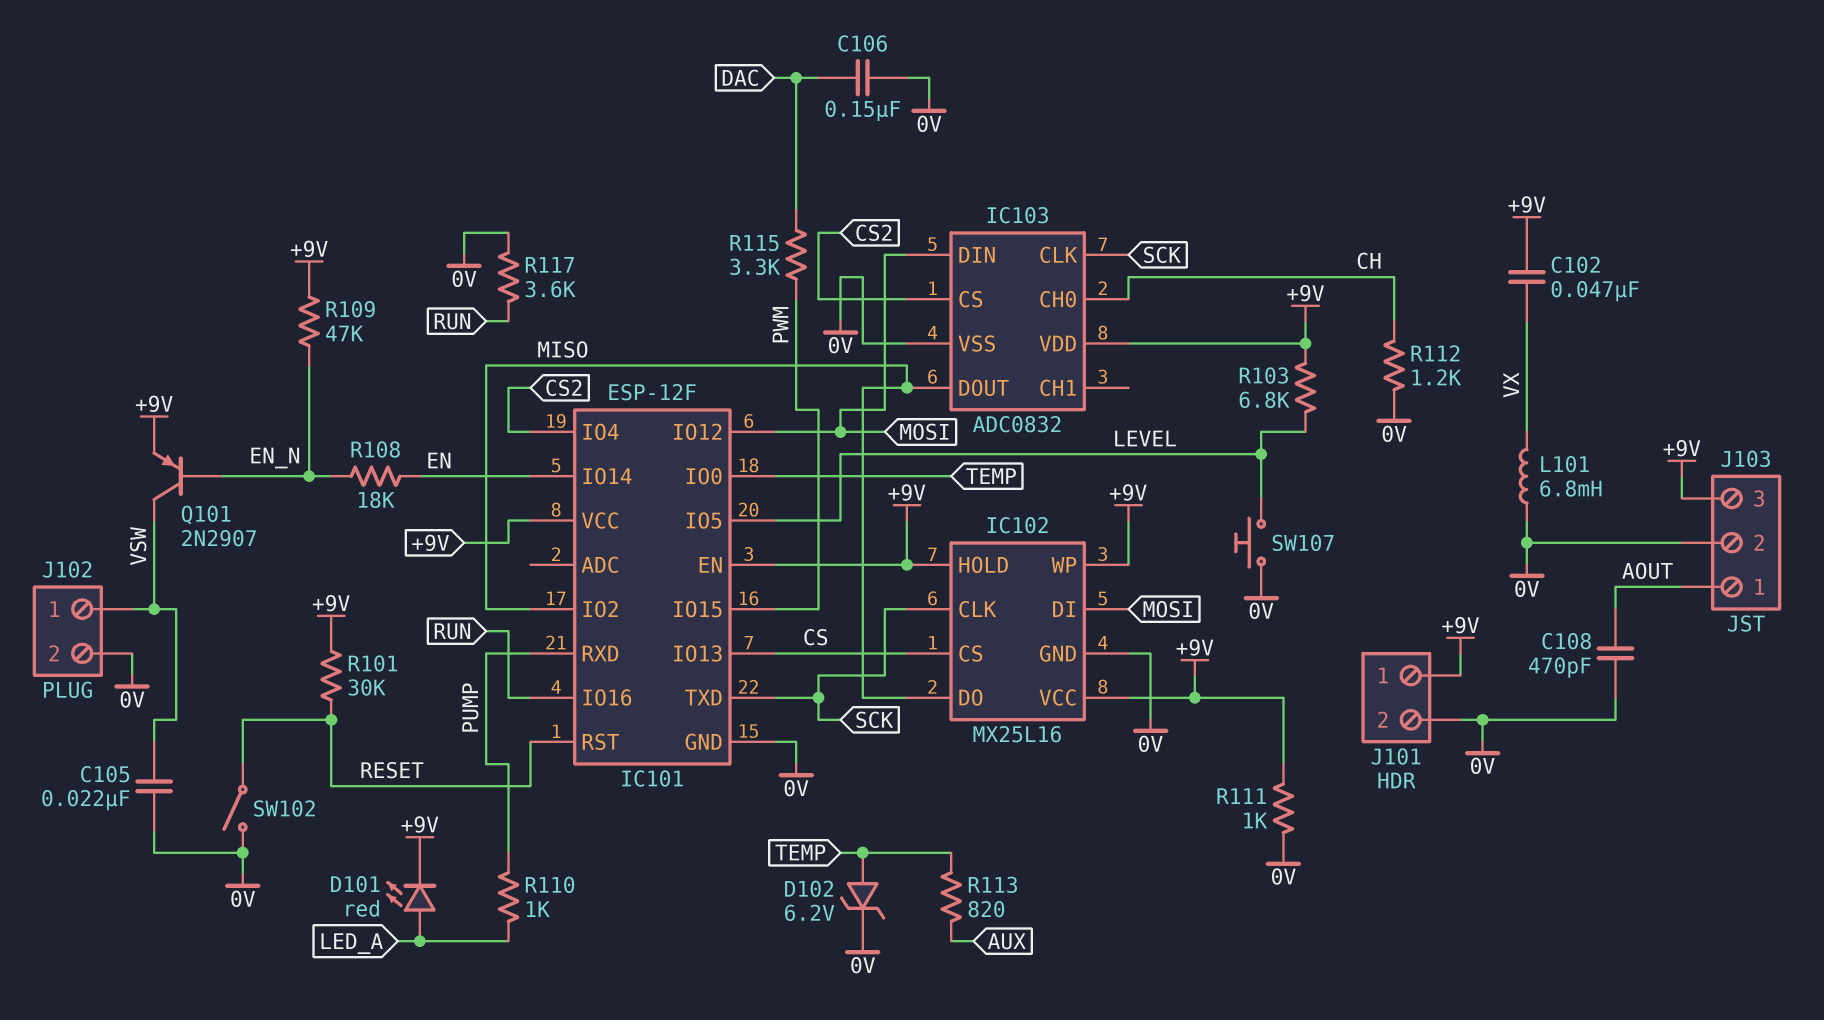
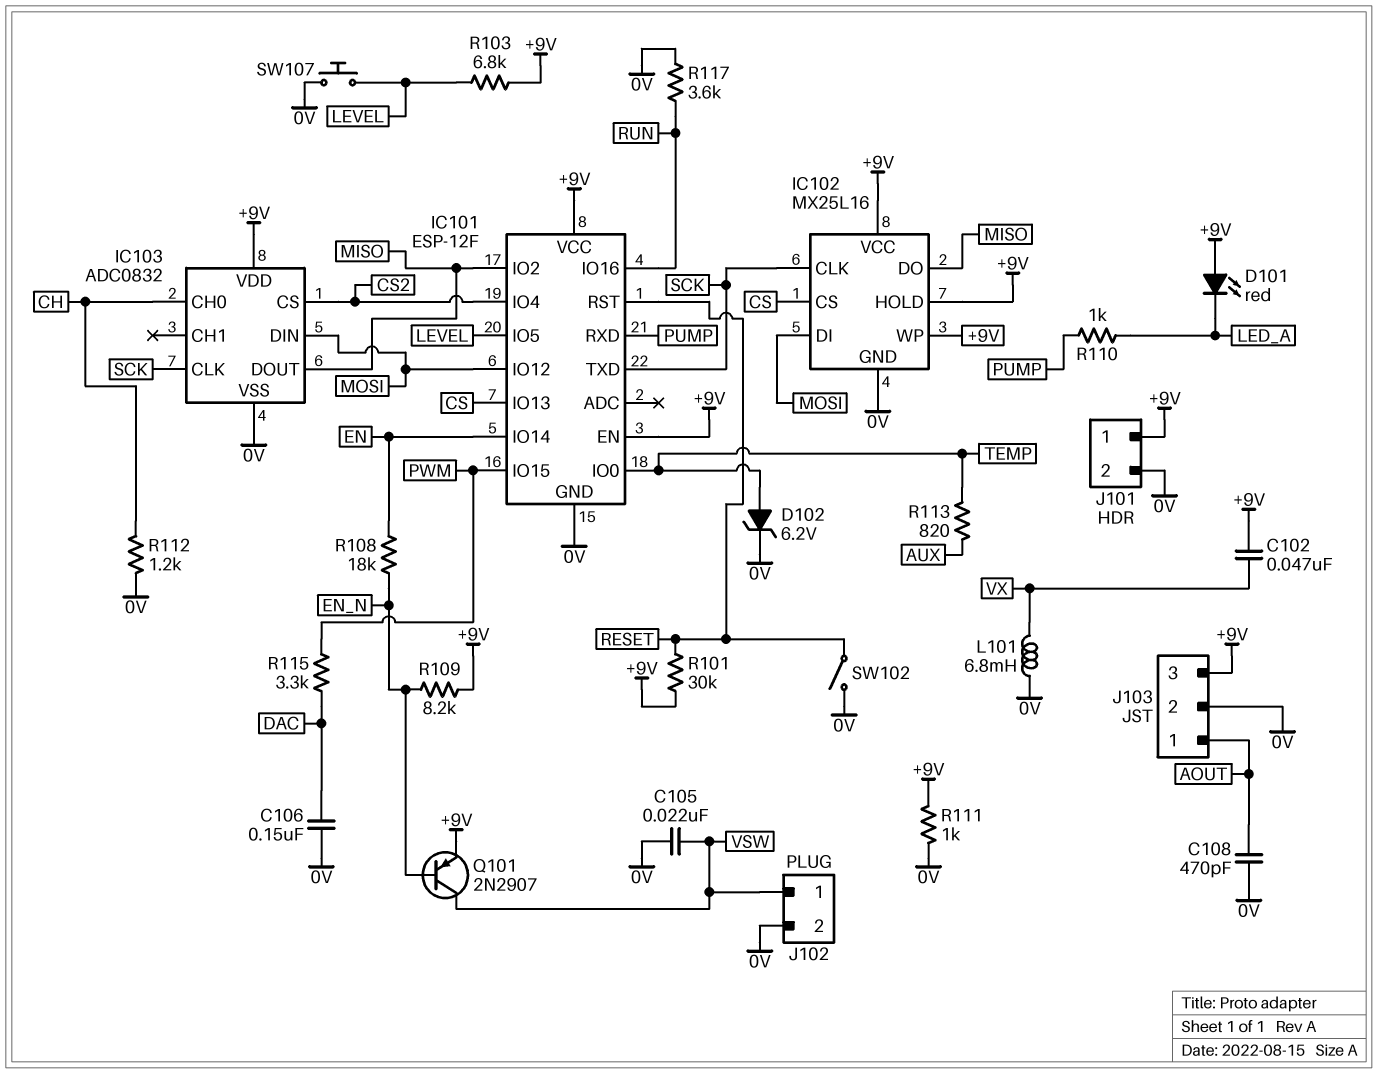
D101: LED red (A LED_A, K +9V) -> LED red (A +9V, K LED_A)
R109: 47k (+9V, EN_N) -> 8.2k (+9V, EN_N)

